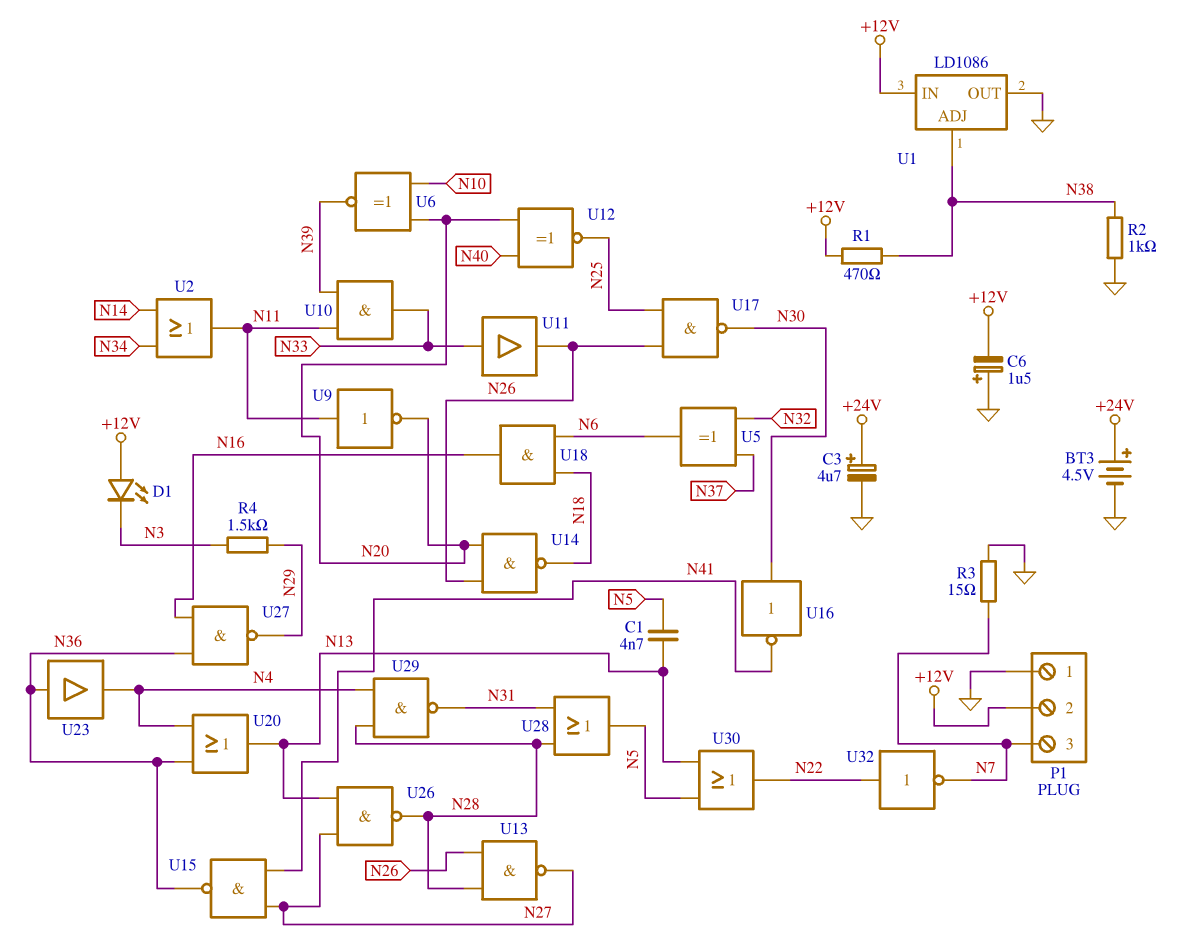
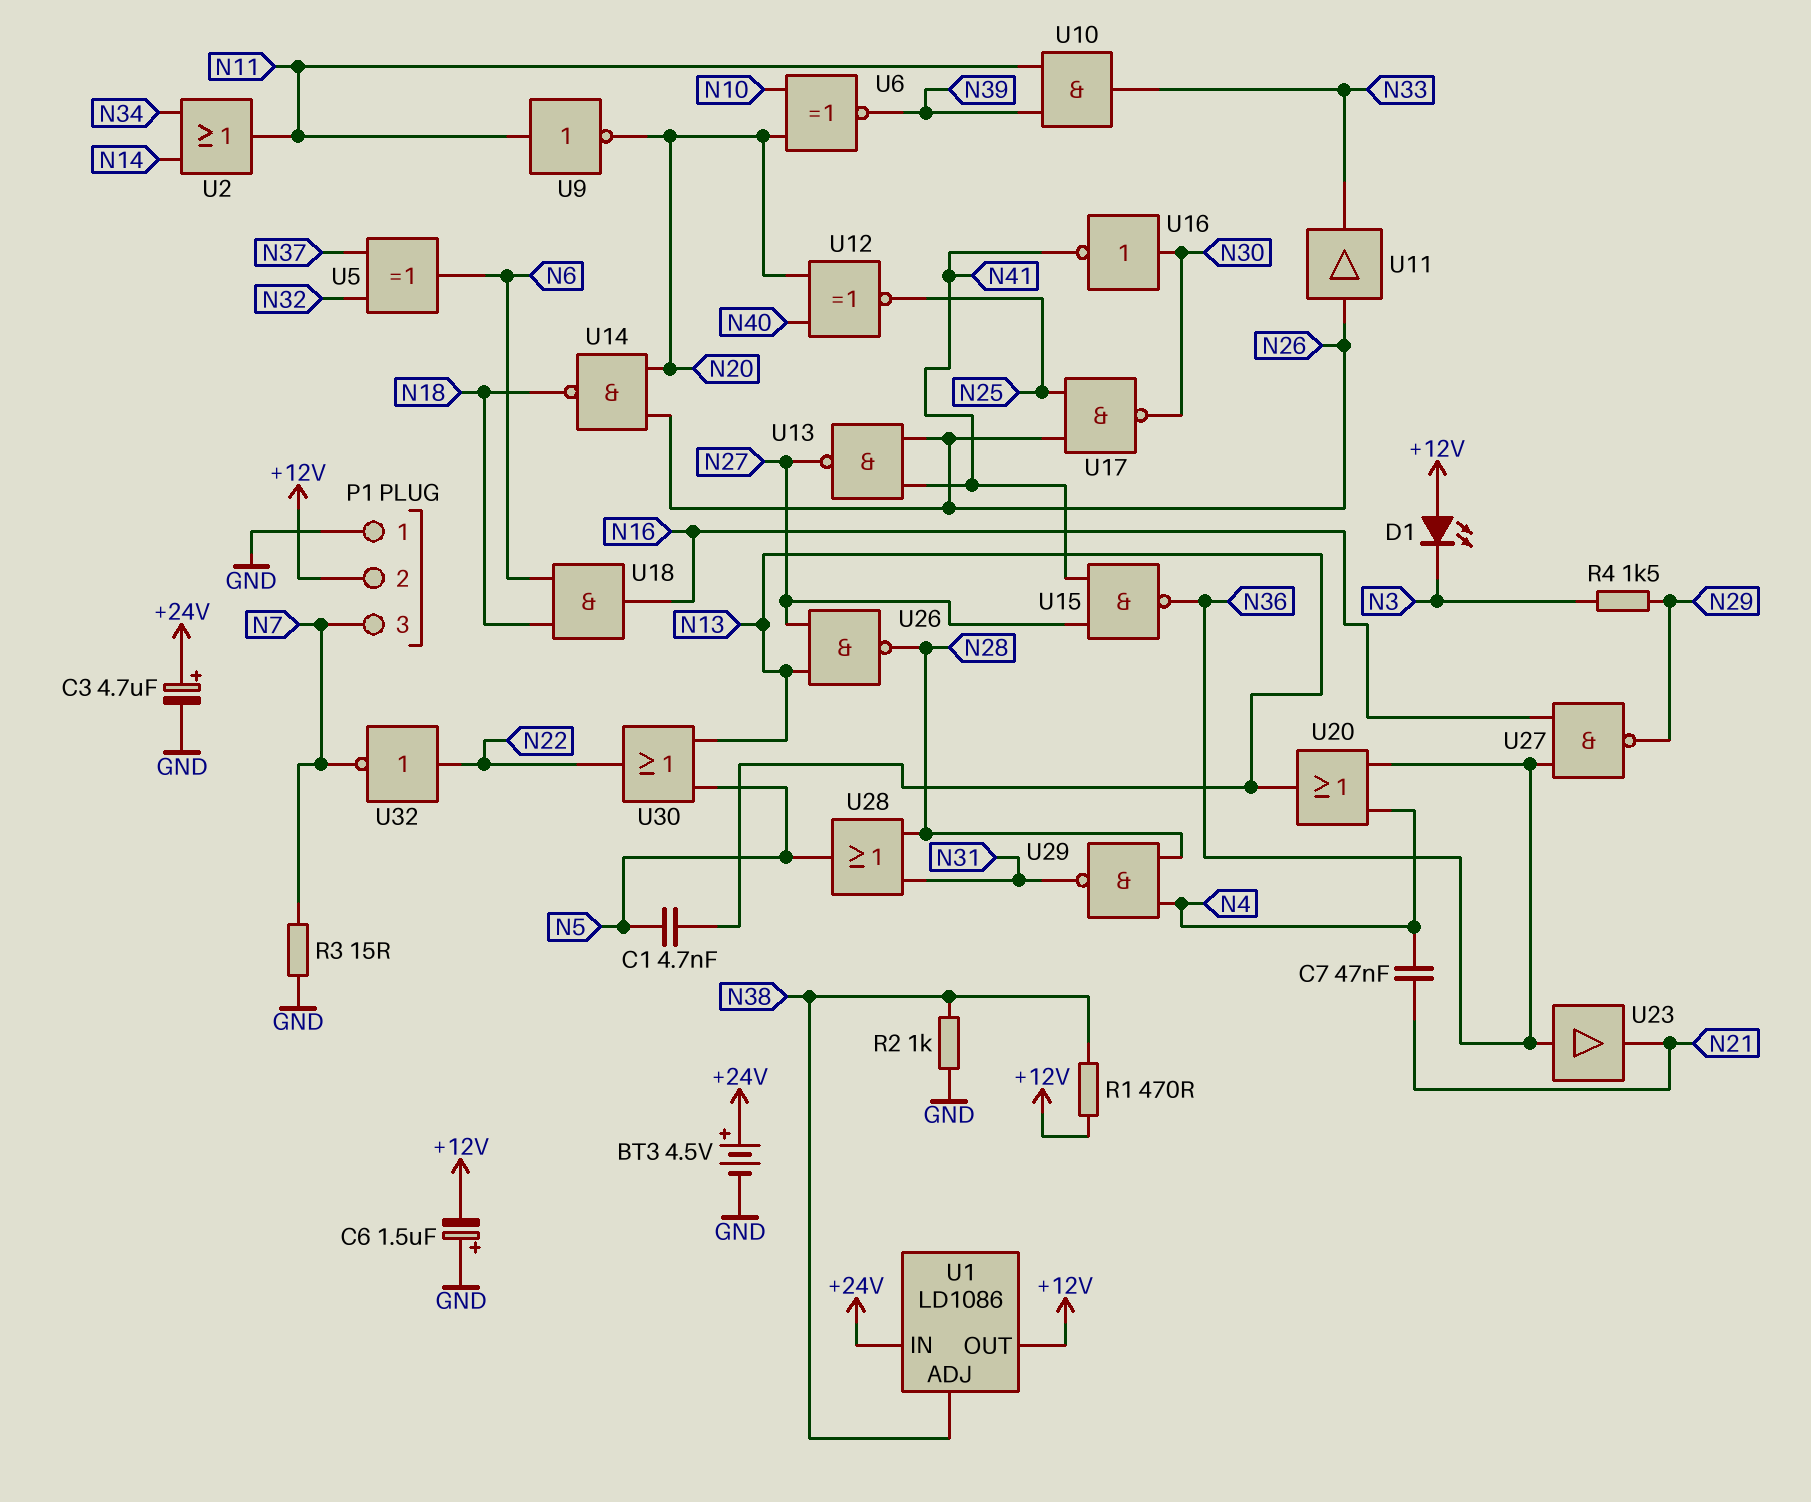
C7: none -> 47nF (N4, N21)
U1 pin IN: +12V -> +24V
U1 pin OUT: GND -> +12V
U11: buffer (in N33, out N26) -> buffer (in N26, out N33)
U13: NAND (in N26, in N28, out N27) -> NAND (in N26, in N41, out N27)
U23: buffer (in N36, out N4) -> buffer (in N36, out N21)

